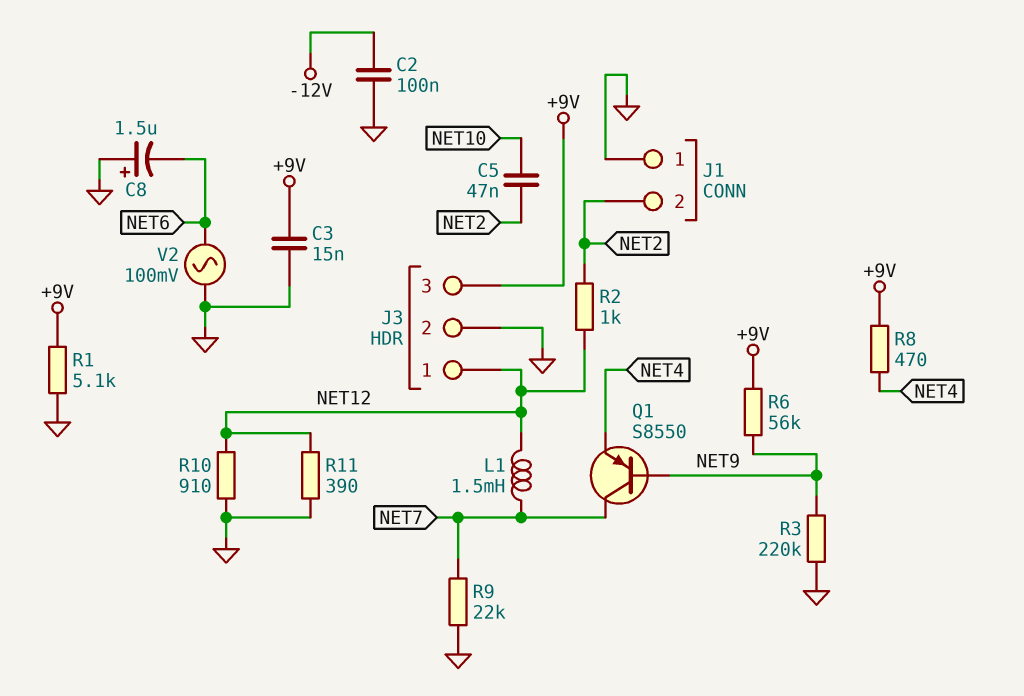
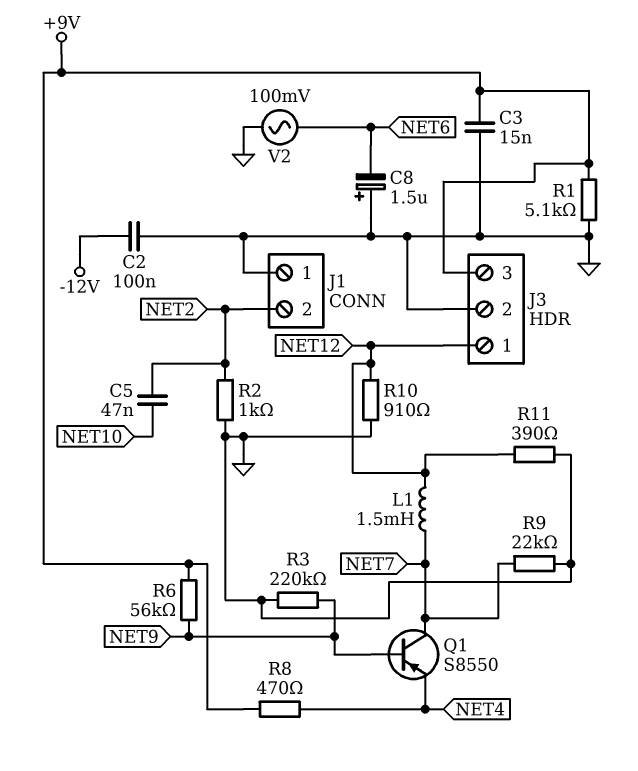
R2: 1k (NET2, NET12) -> 1k (GND, NET2)

